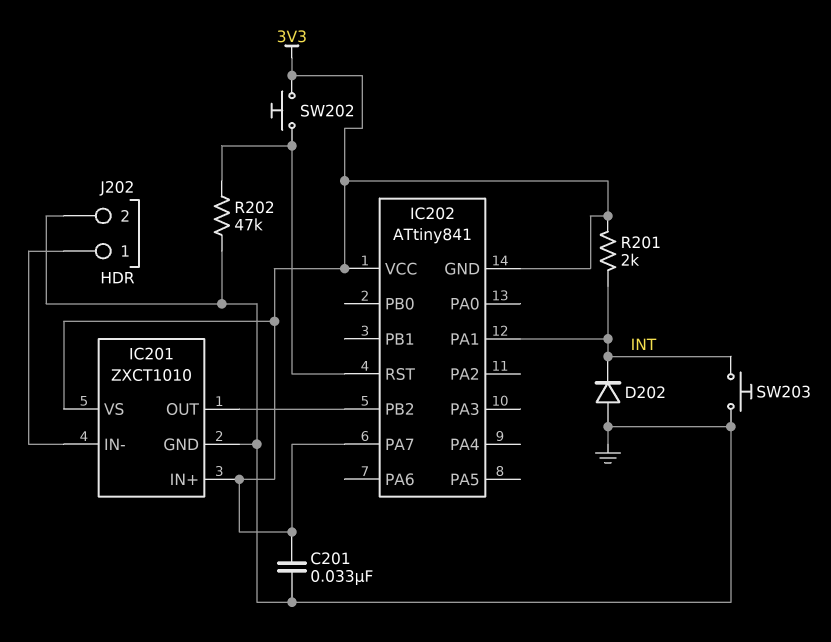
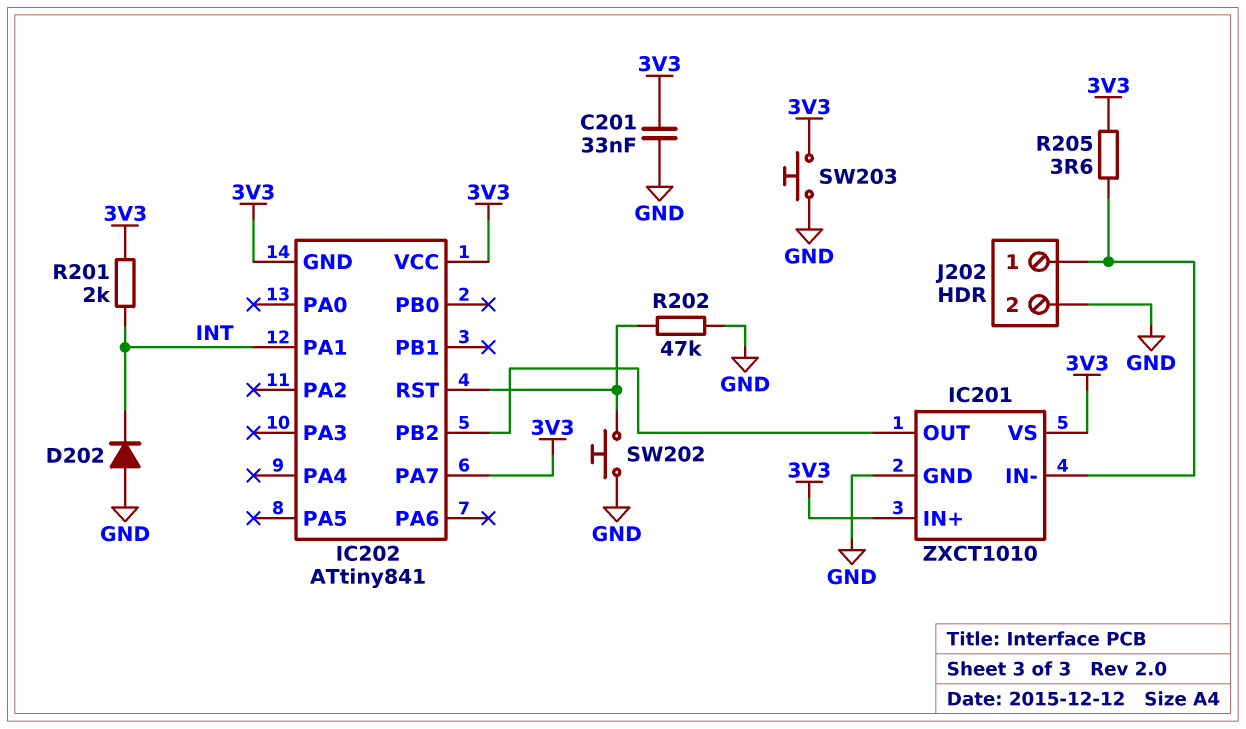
R205: none -> 3.6 (3V3, IC201/IN-)
SW202: button (3V3, IC202/RST) -> button (GND, IC202/RST)
SW203: button (GND, INT) -> button (3V3, GND)

